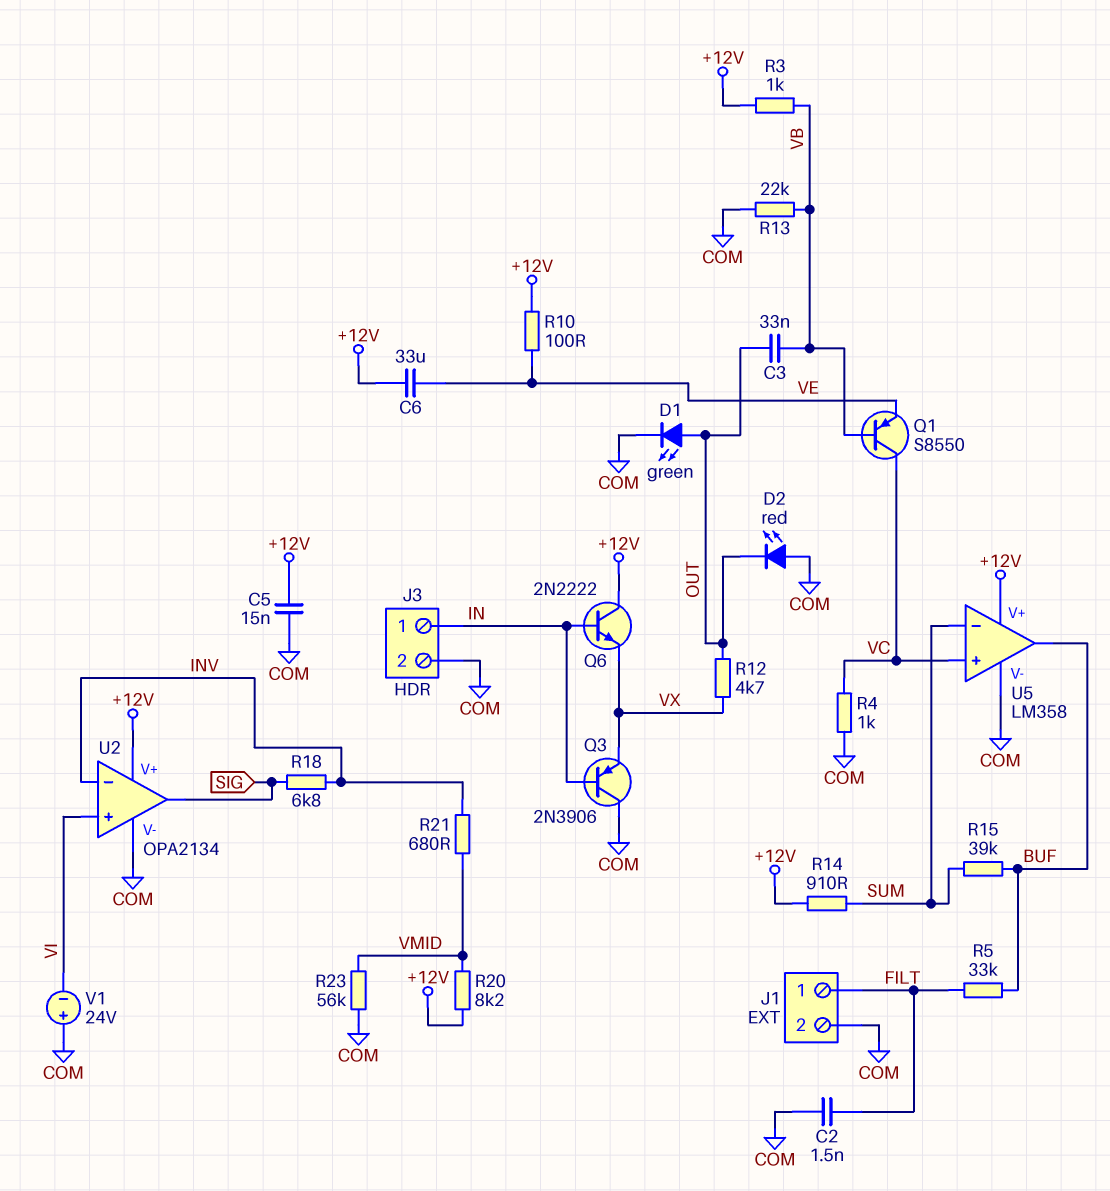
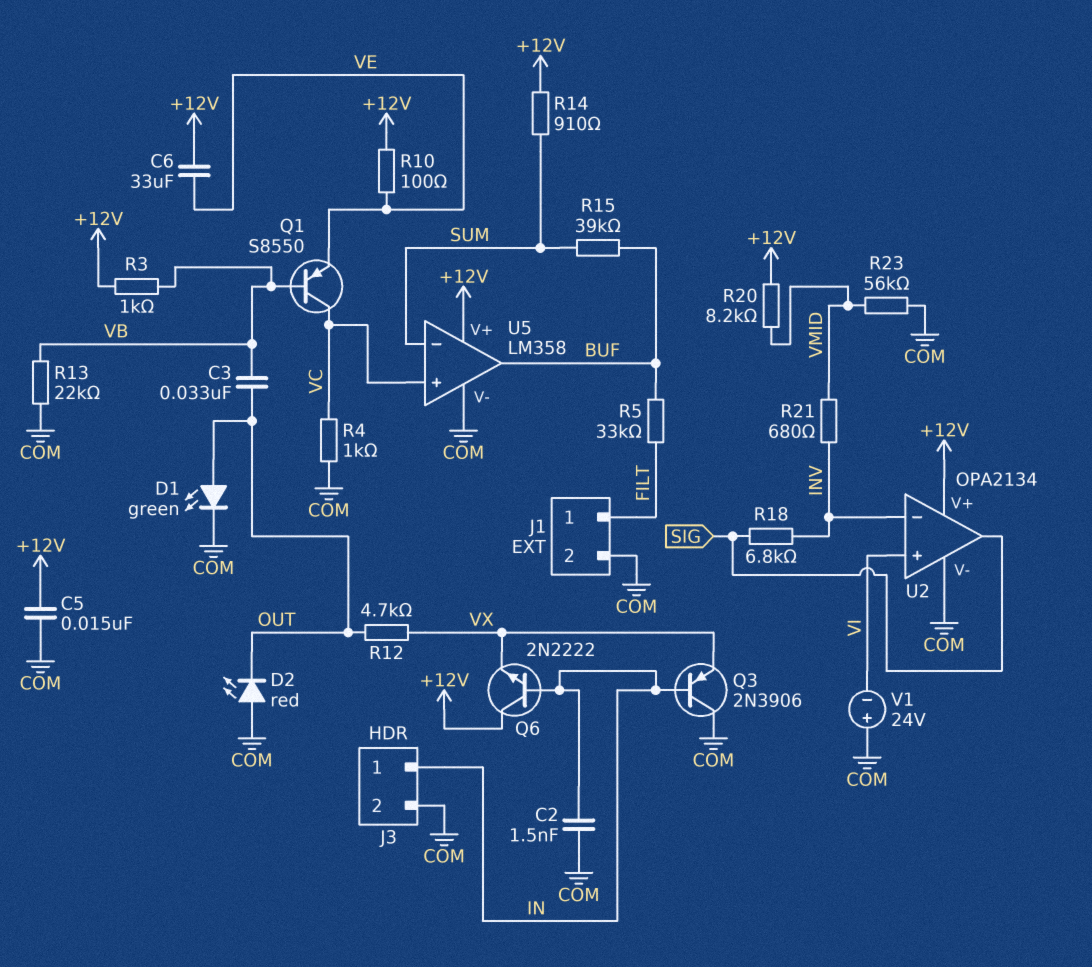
C2: 1.5nF (COM, FILT) -> 1.5nF (COM, IN)

